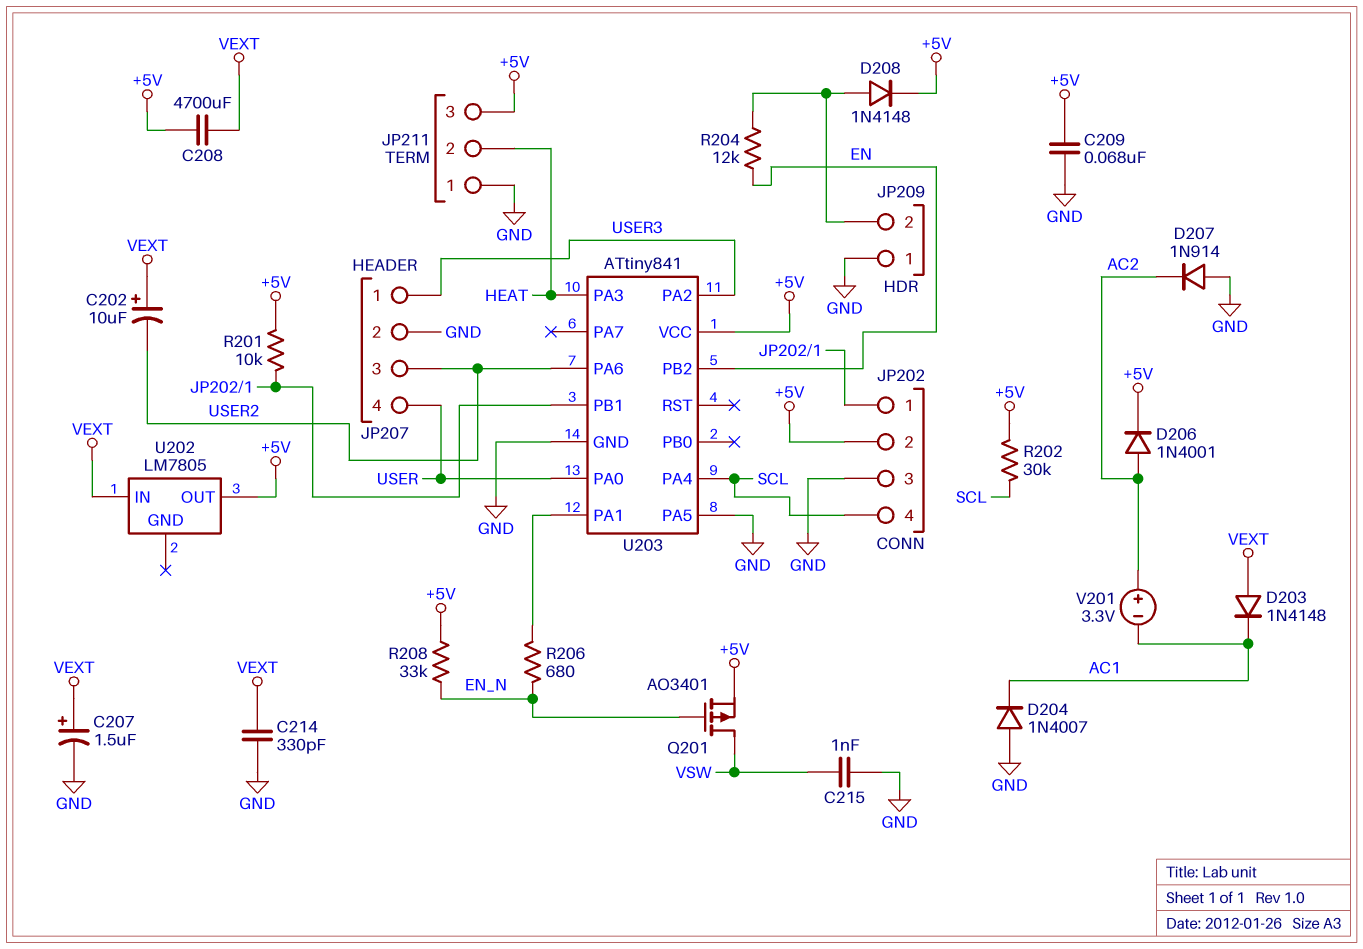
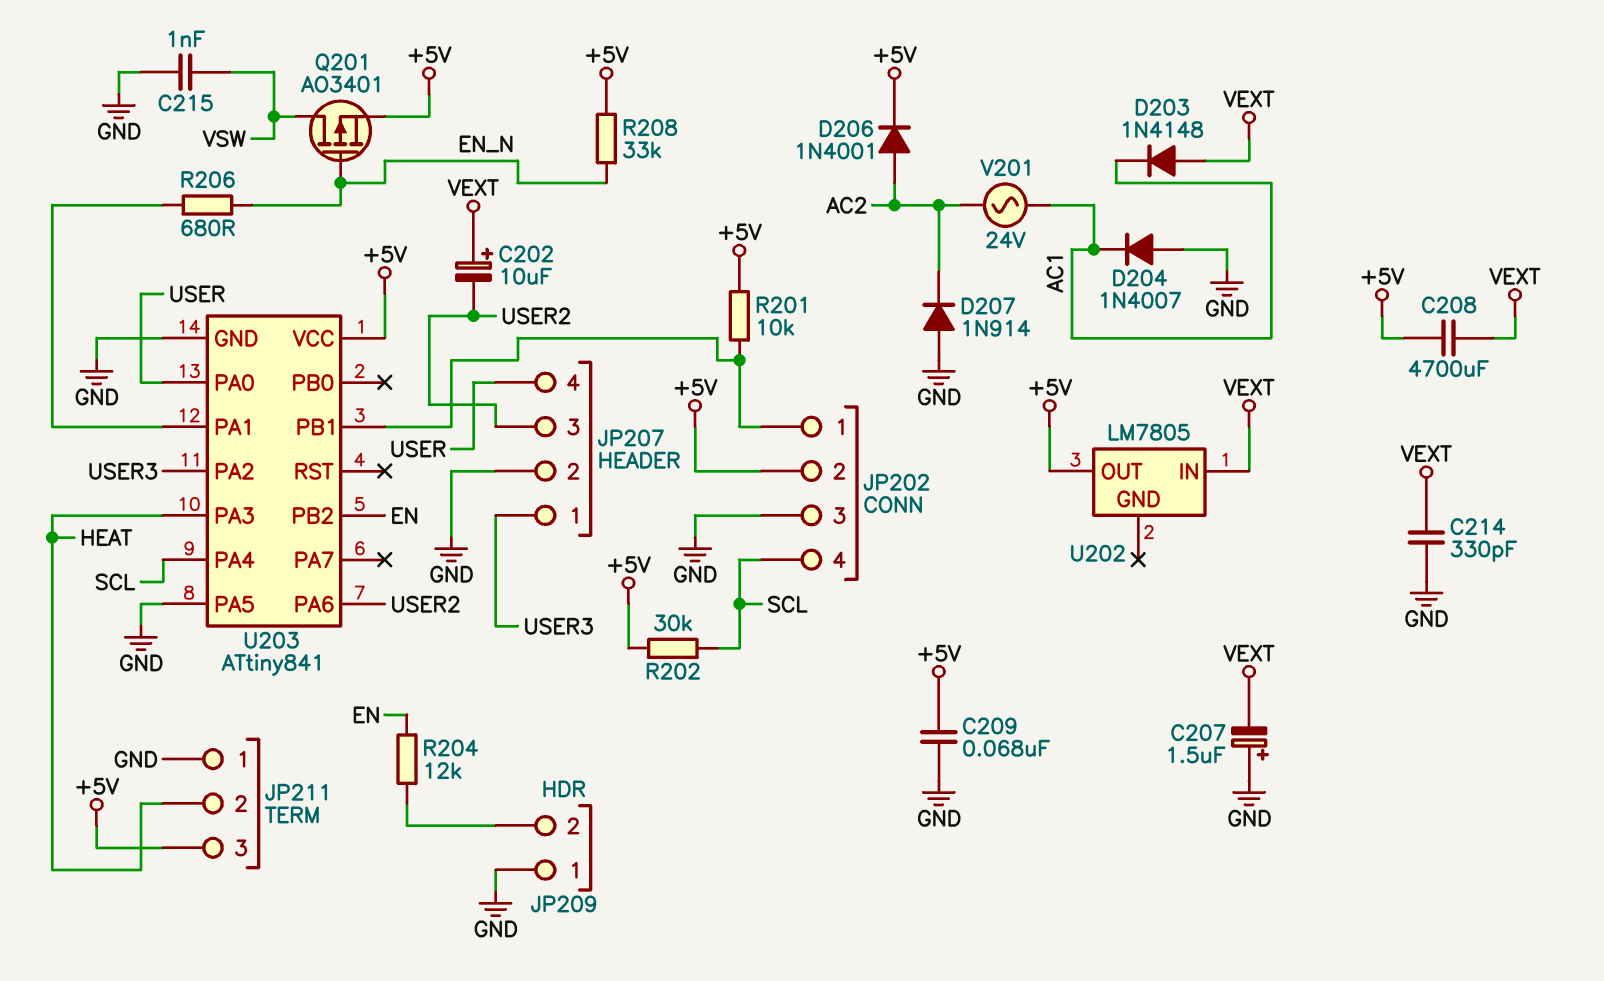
C207: 1.5uF (plus VEXT, minus GND) -> 1.5uF (plus GND, minus VEXT)
D208: diode 1N4148 (A JP209/2, K +5V) -> none
V201: 3.3V (plus AC2, minus AC1) -> AC 24V (AC1, AC2)

